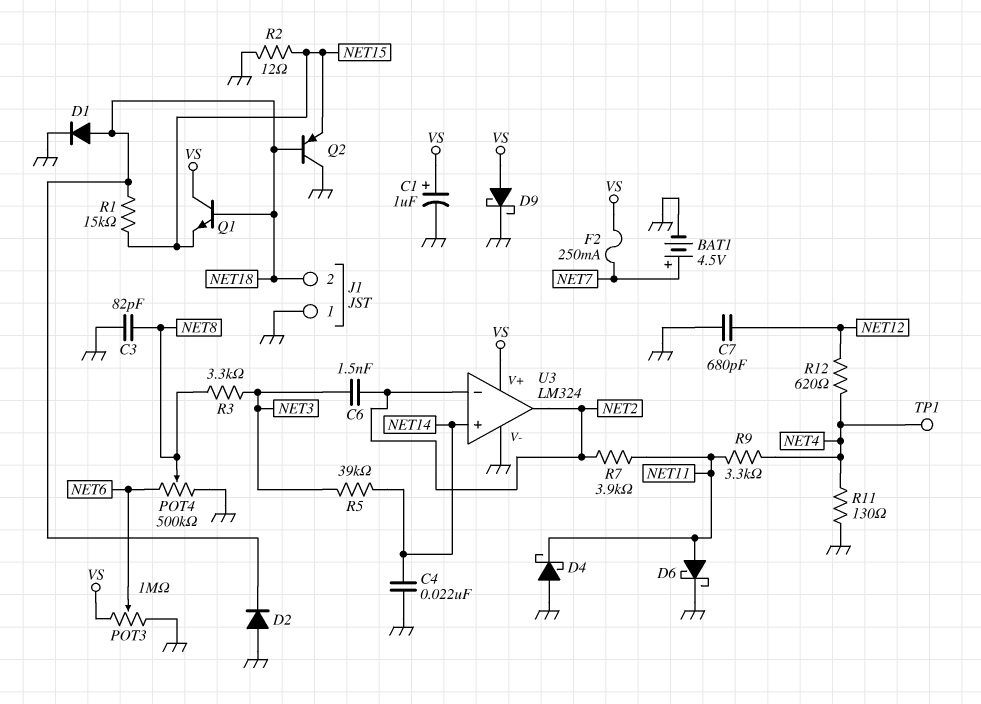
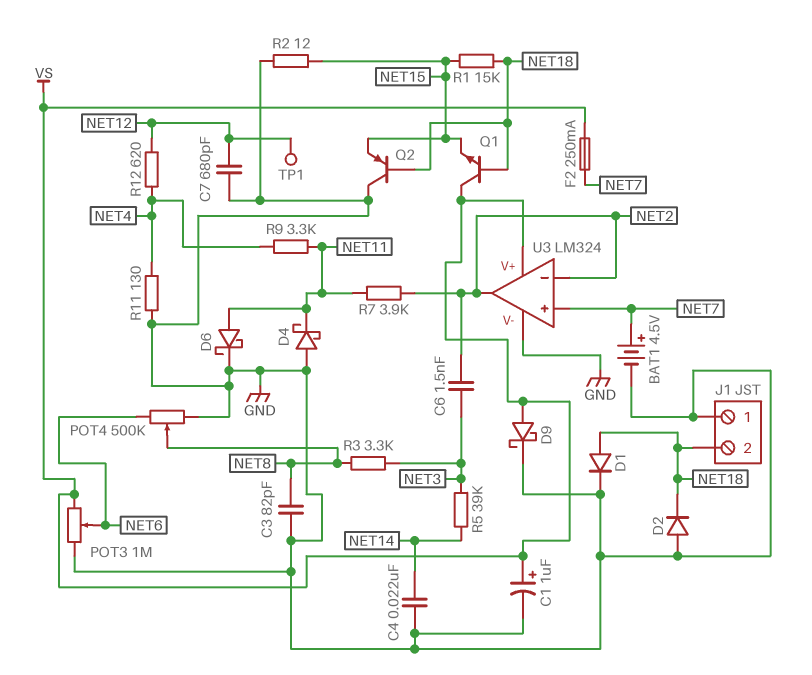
TP1: test point (NET4) -> test point (NET12)
U3 pin in+: NET14 -> NET7

